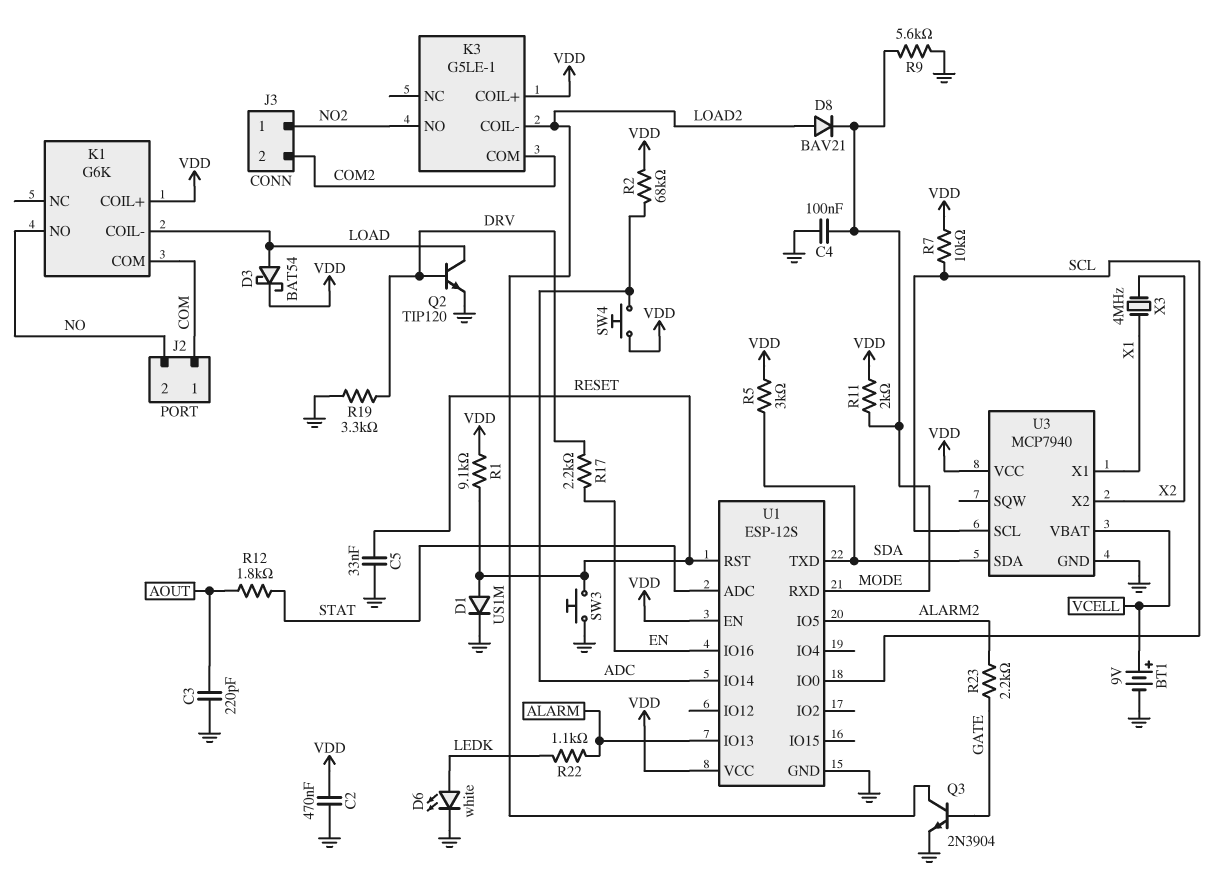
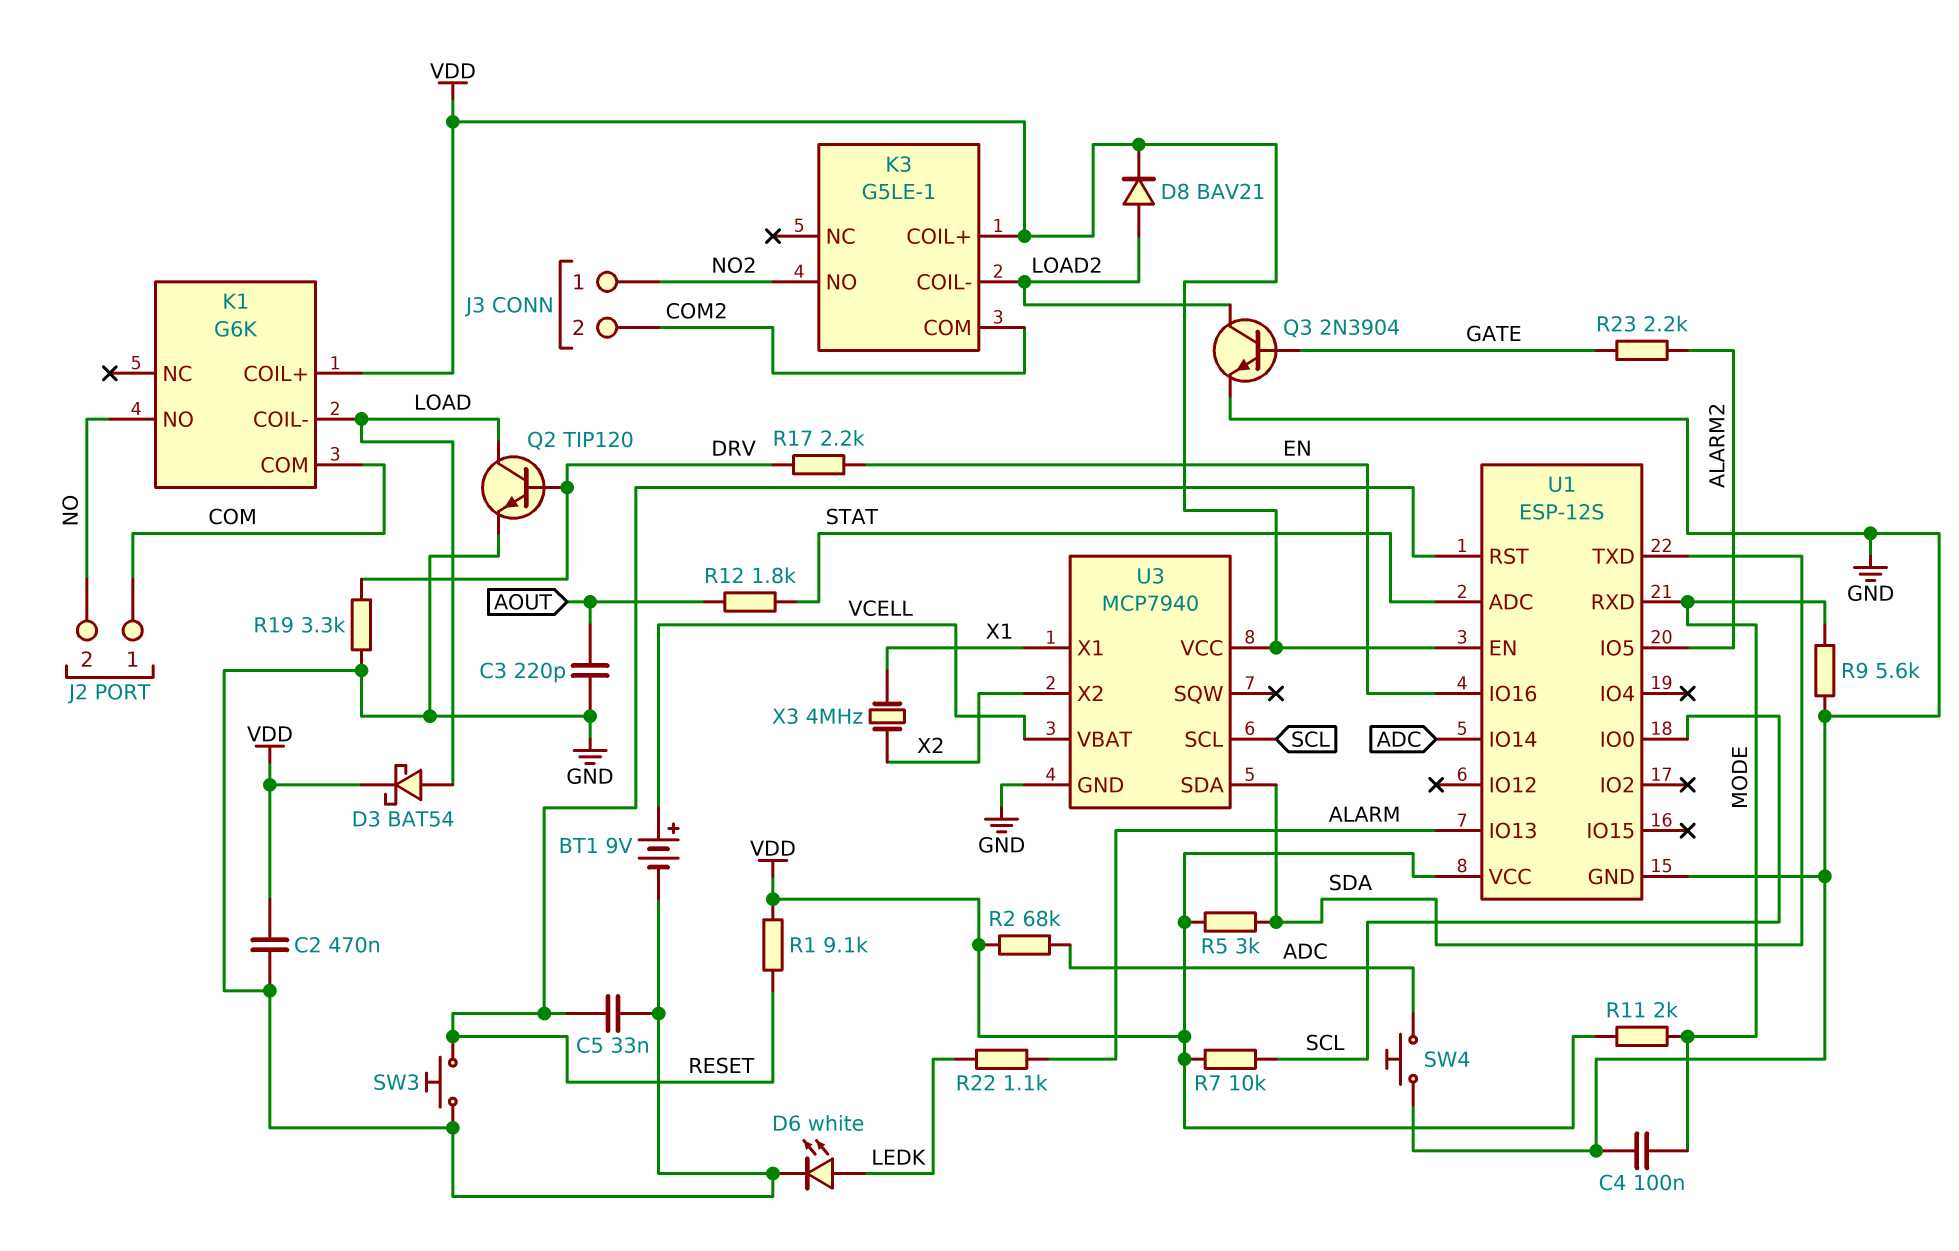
D1: diode US1M (A RESET, K GND) -> none
D8: diode BAV21 (A LOAD2, K MODE) -> diode BAV21 (A LOAD2, K VDD)
SW4: button (ADC, VDD) -> button (ADC, GND)

